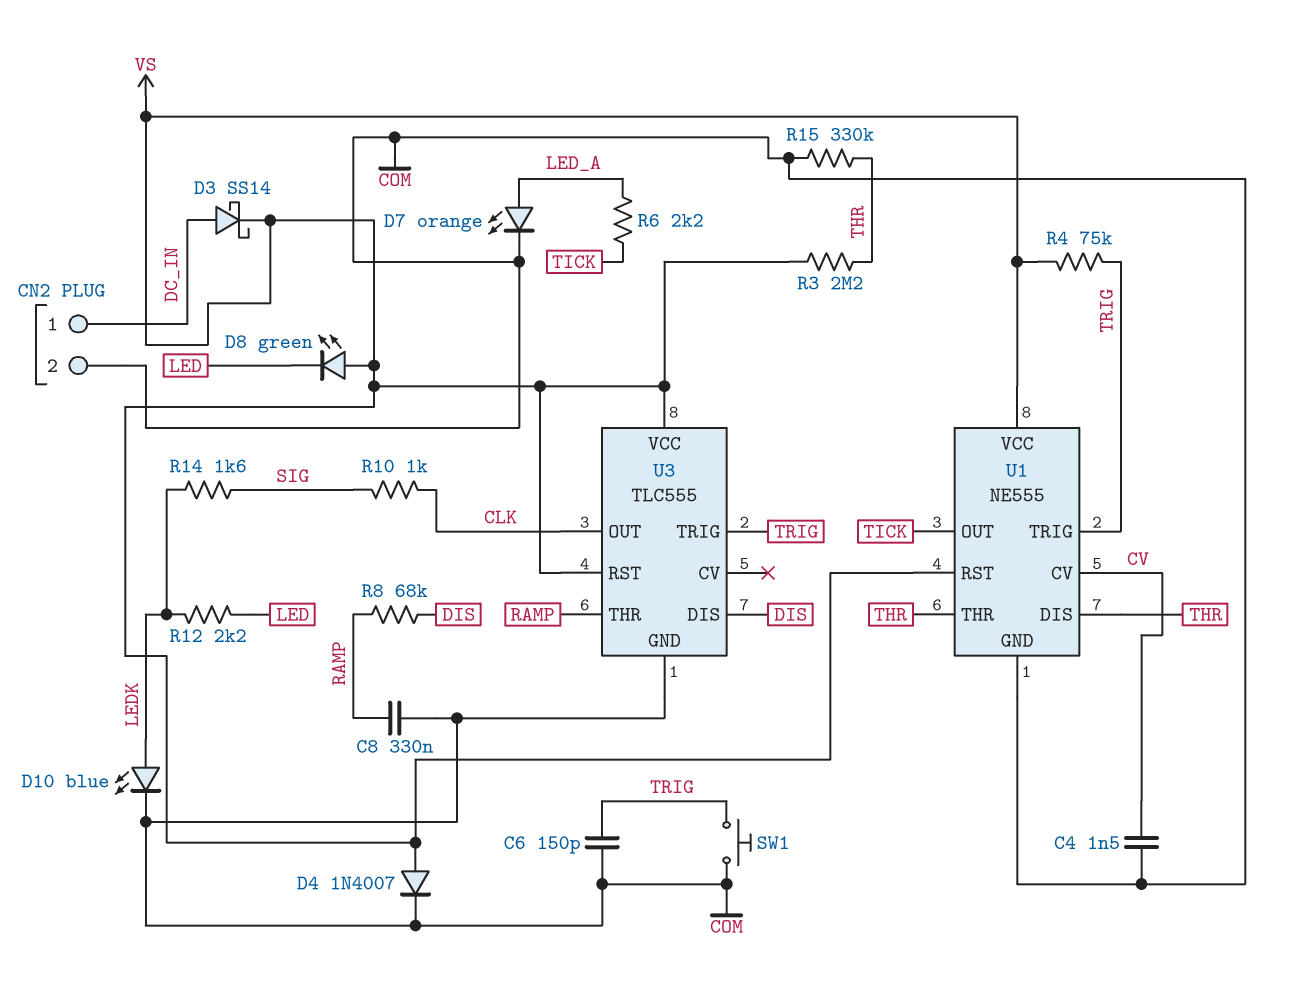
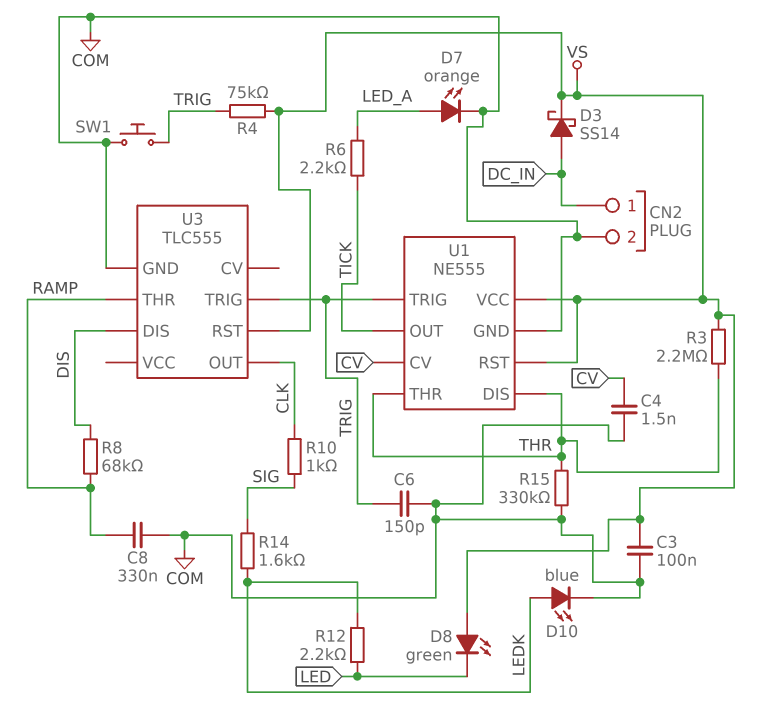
C3: none -> 100nF (COM, VS)
D4: diode 1N4007 (A VS, K COM) -> none
U3 pin VCC: VS -> none

